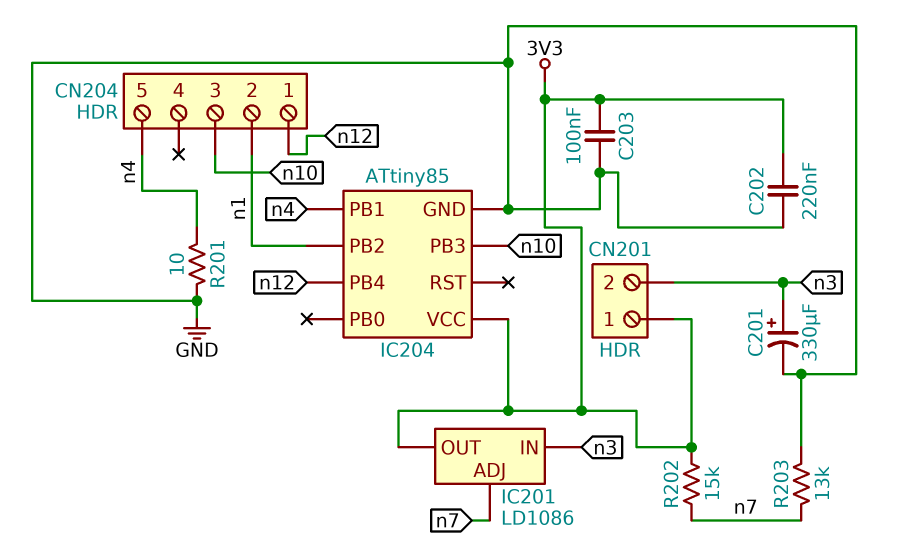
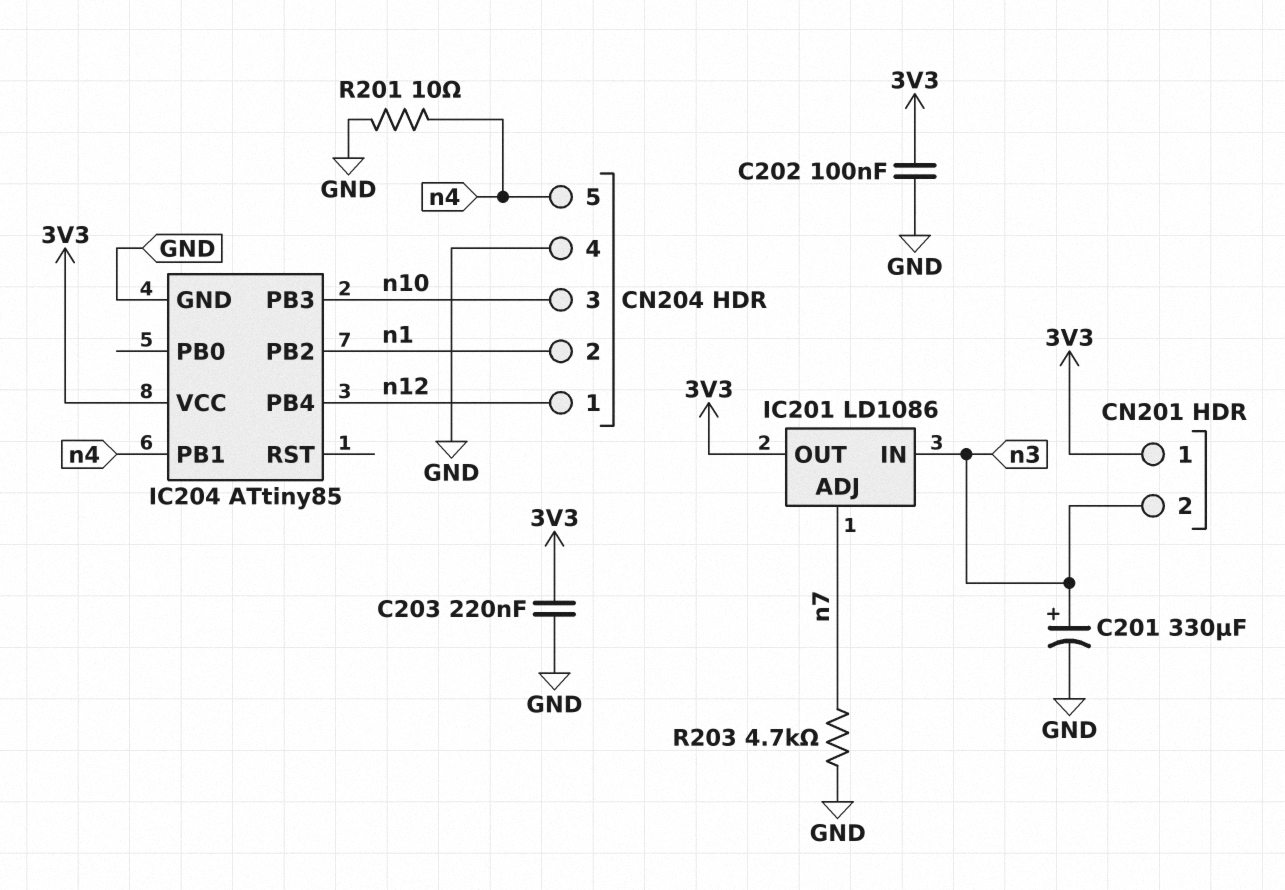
C202: 220nF (3V3, GND) -> 100nF (3V3, GND)
C203: 100nF (3V3, GND) -> 220nF (3V3, GND)
CN204 pin 4: none -> GND
R202: 15k (3V3, n7) -> none
R203: 13k (GND, n7) -> 4.7k (GND, n7)

